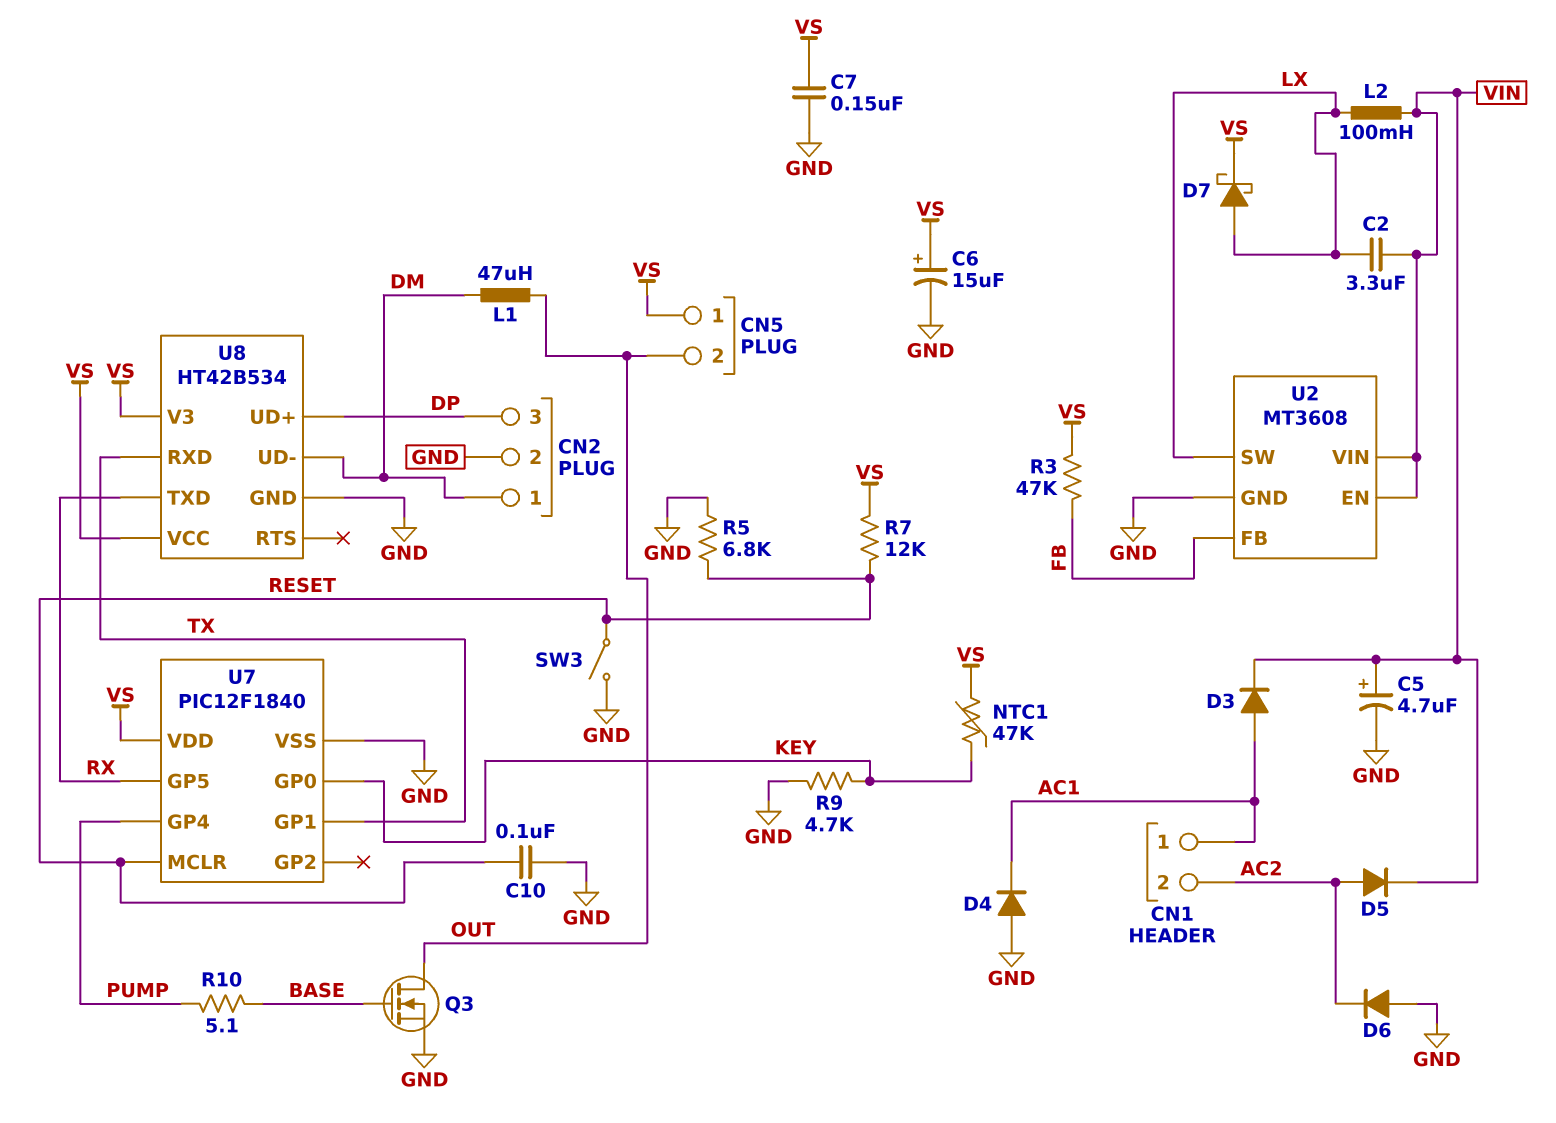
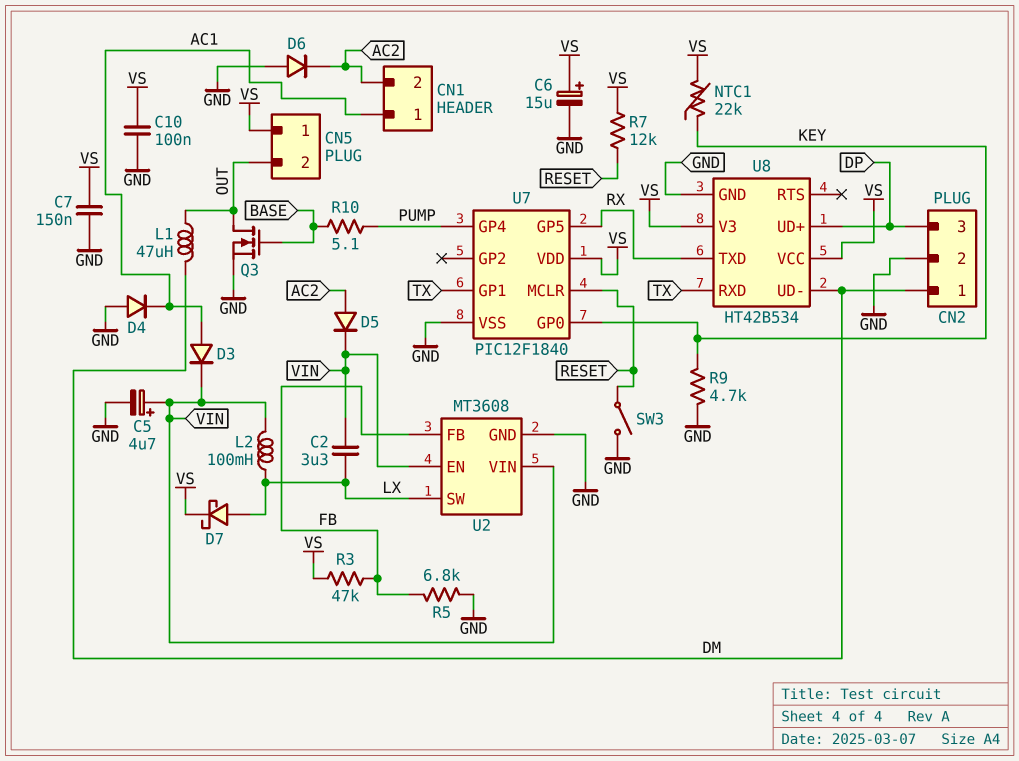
C10: 100nF (GND, RESET) -> 100nF (GND, VS)
NTC1: 47k (KEY, VS) -> 22k (KEY, VS)
R5: 6.8k (GND, RESET) -> 6.8k (FB, GND)

